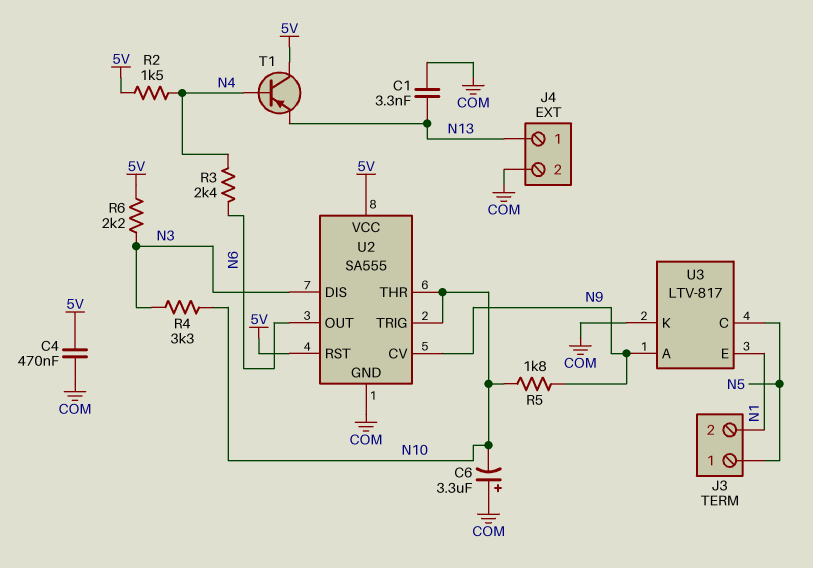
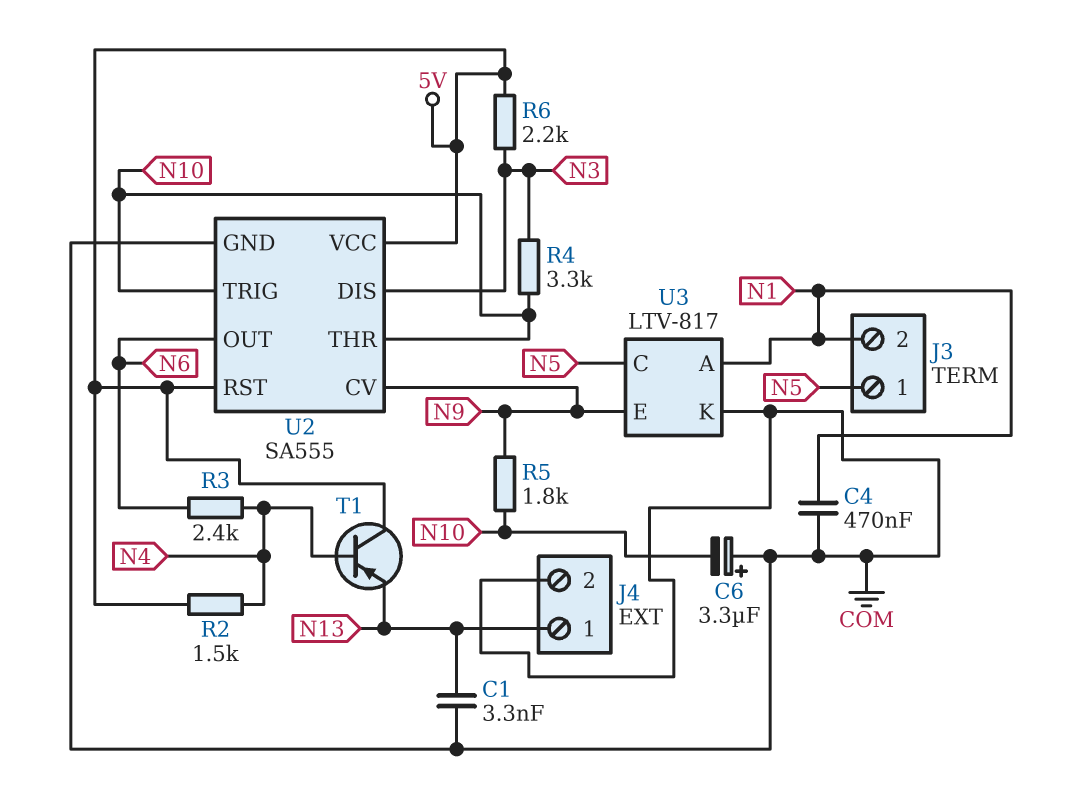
C4: 470nF (5V, COM) -> 470nF (COM, N1)
U3 pin A: N9 -> N1
U3 pin E: N1 -> N9

